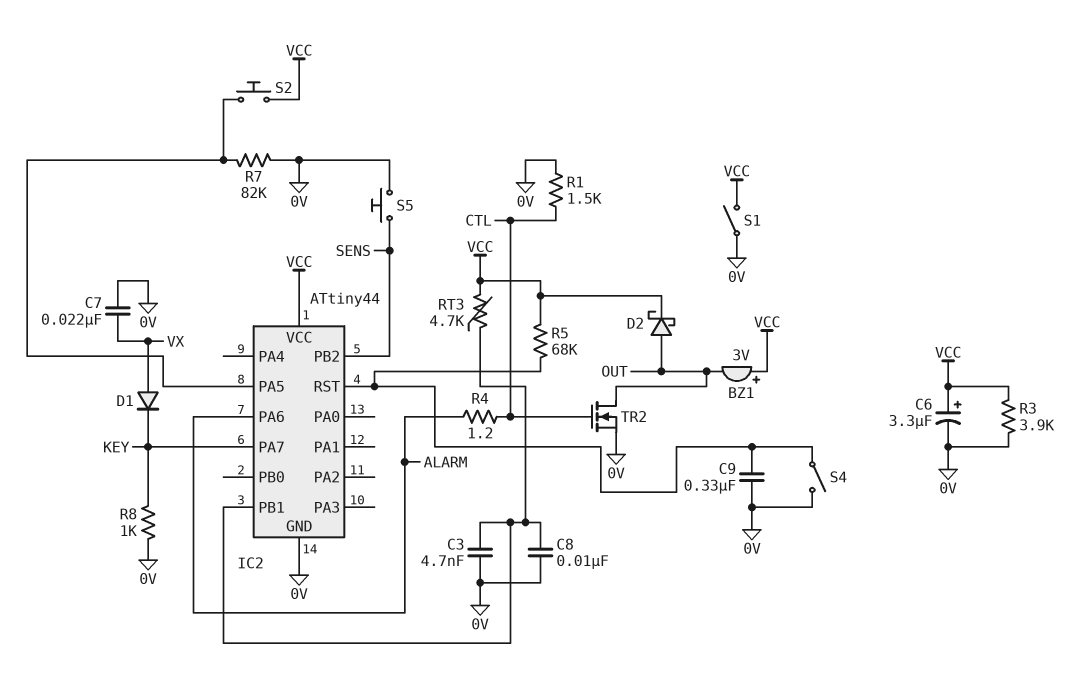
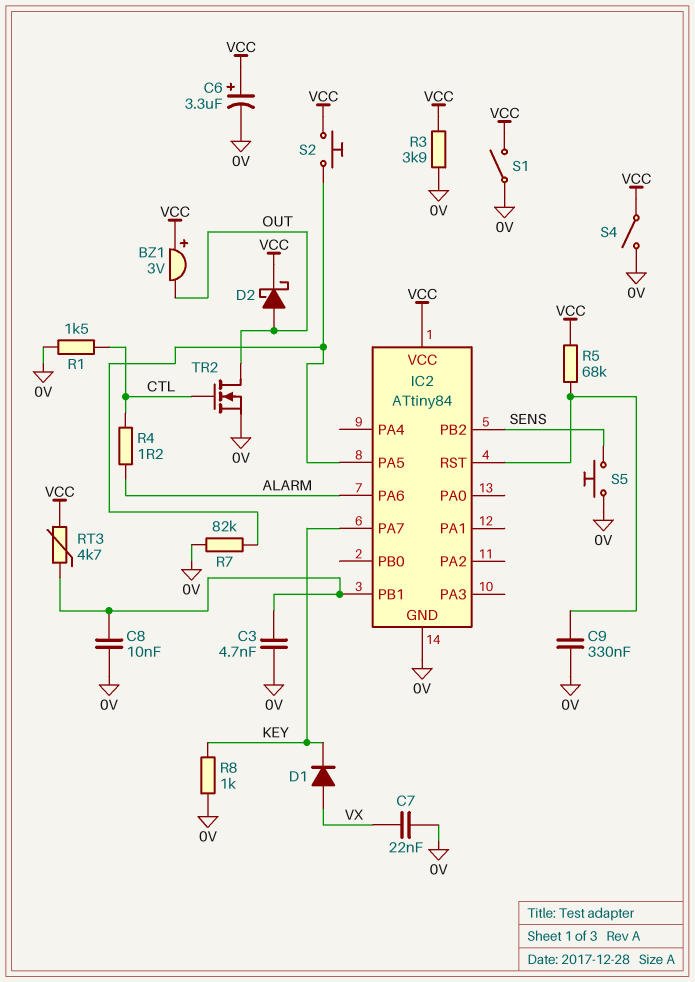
IC2: ATtiny44 -> ATtiny84
S4: switch (0V, IC2/RST) -> switch (0V, VCC)

